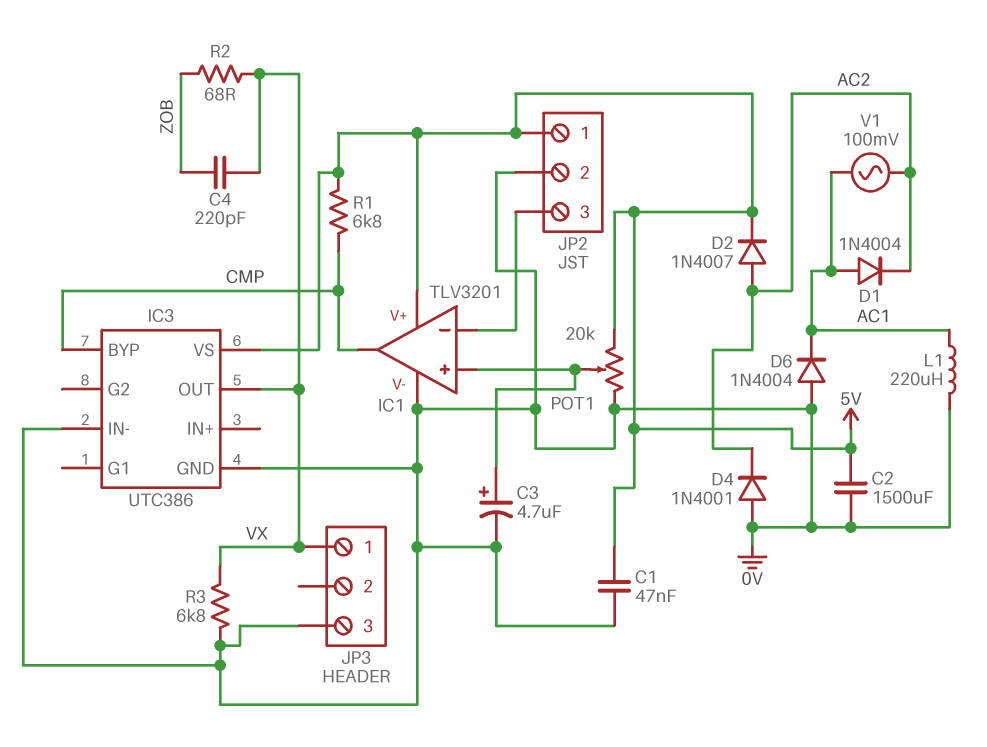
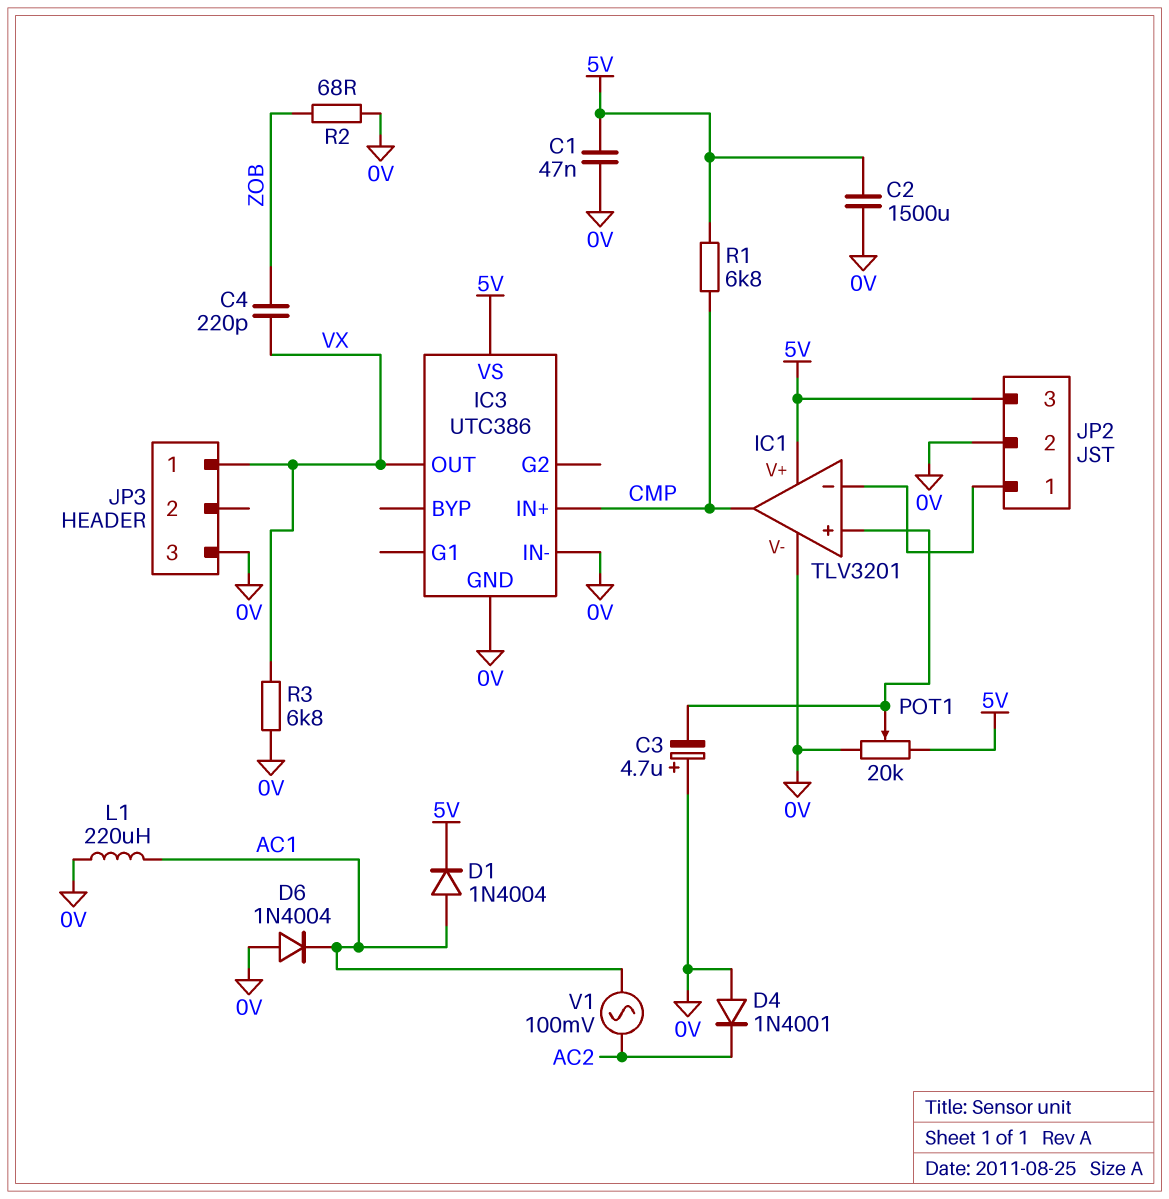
C3: 4.7uF (plus IC1/in+, minus 0V) -> 4.7uF (plus 0V, minus IC1/in+)
D1: diode 1N4004 (A AC1, K AC2) -> diode 1N4004 (A AC1, K 5V)
D2: diode 1N4007 (A AC2, K 5V) -> none
IC3 pin BYP: CMP -> none
IC3 pin IN+: none -> CMP
JP2 pin 1: 5V -> IC1/in-
JP2 pin 3: IC1/in- -> 5V
R2: 68 (VX, ZOB) -> 68 (0V, ZOB)

